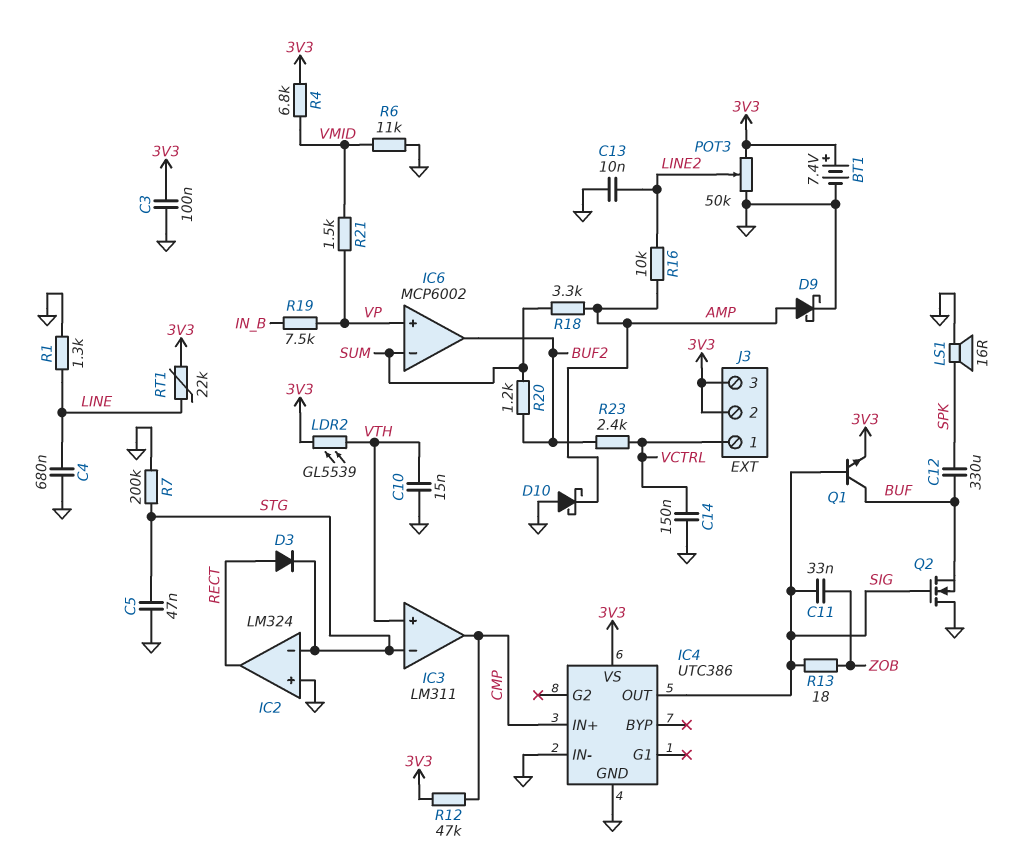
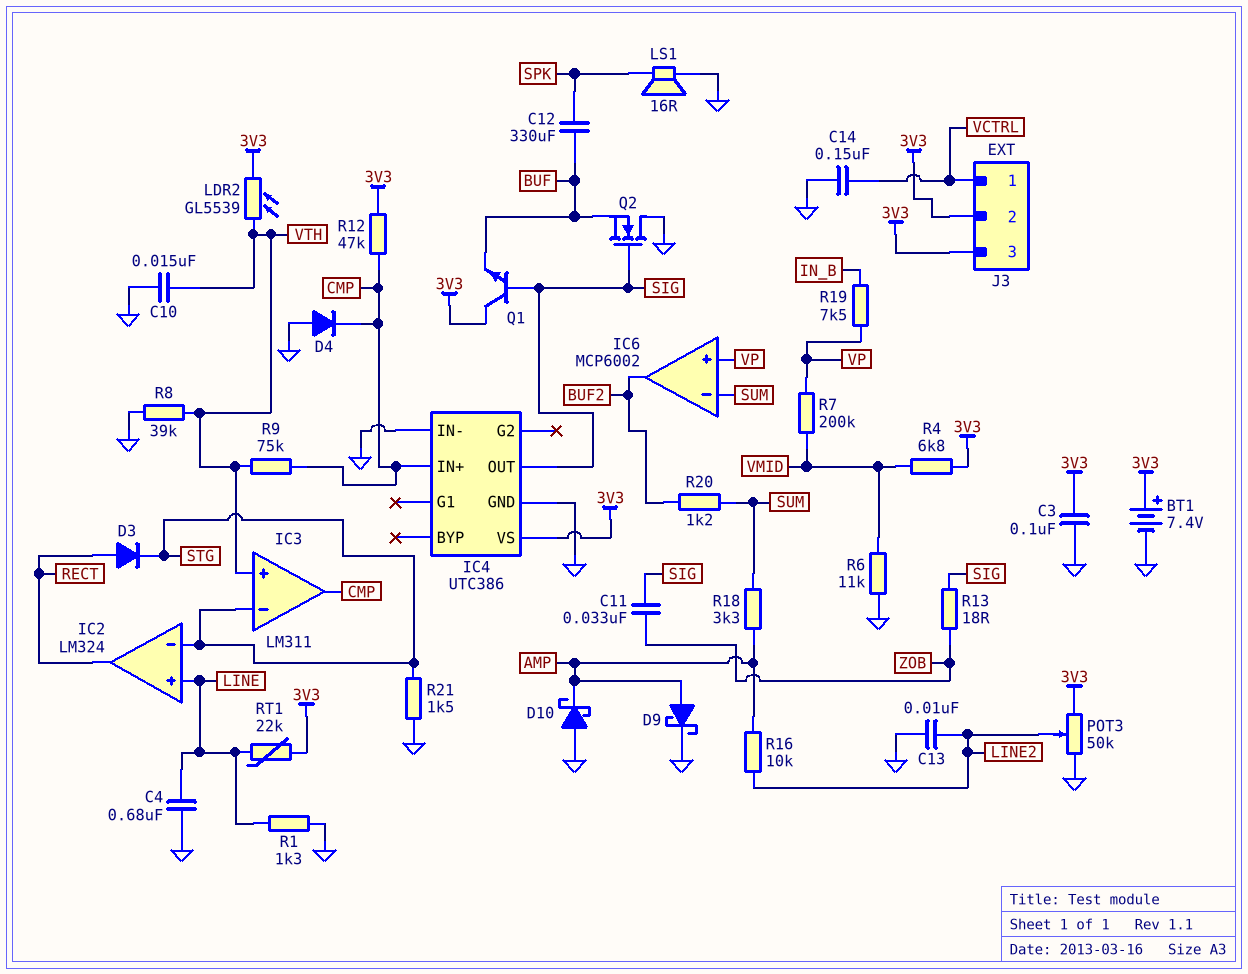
C5: 47nF (GND, STG) -> none
D4: none -> diode (A GND, K CMP)
IC2 pin in+: GND -> LINE
Q1: NPN (B SIG, C BUF, E 3V3) -> NPN (B SIG, C 3V3, E BUF)
R7: 200k (GND, STG) -> 200k (VMID, VP)
R8: none -> 39k (GND, VTH)
R9: none -> 75k (CMP, VTH)
R21: 1.5k (VMID, VP) -> 1.5k (GND, STG)
R23: 2.4k (BUF2, VCTRL) -> none

